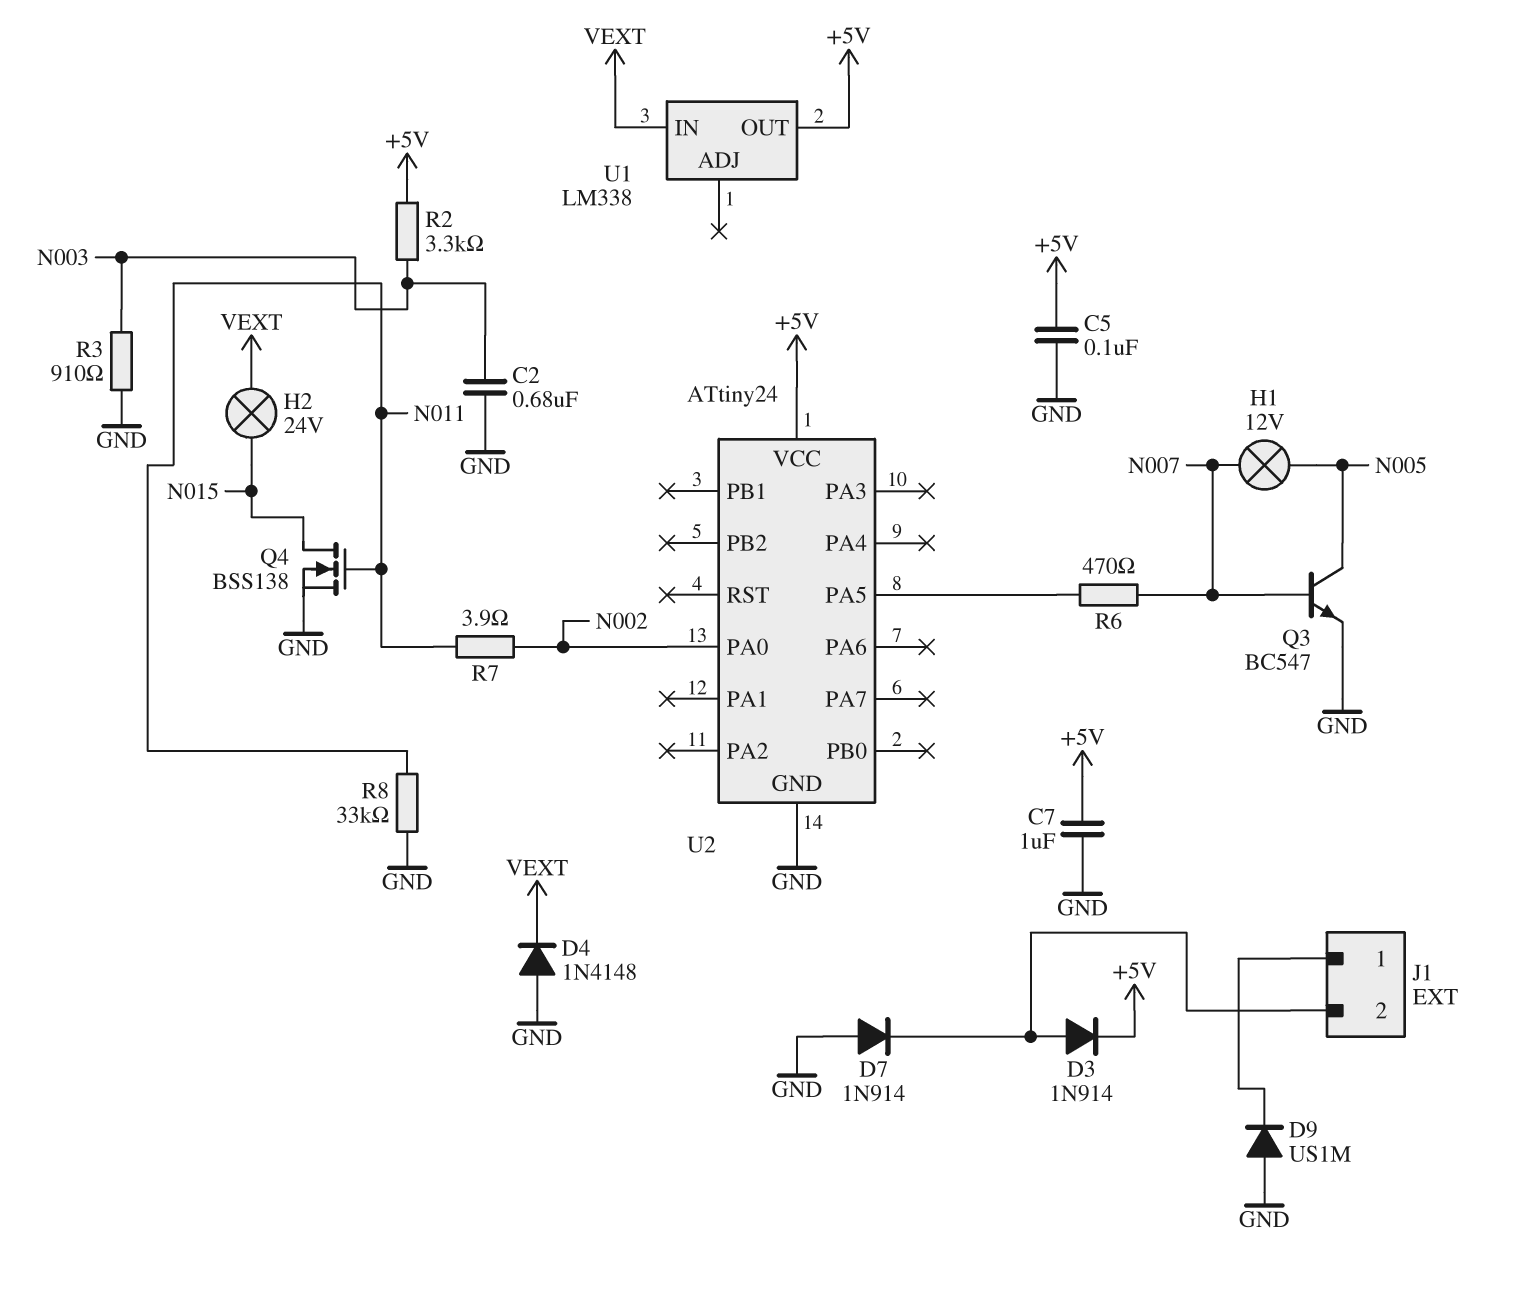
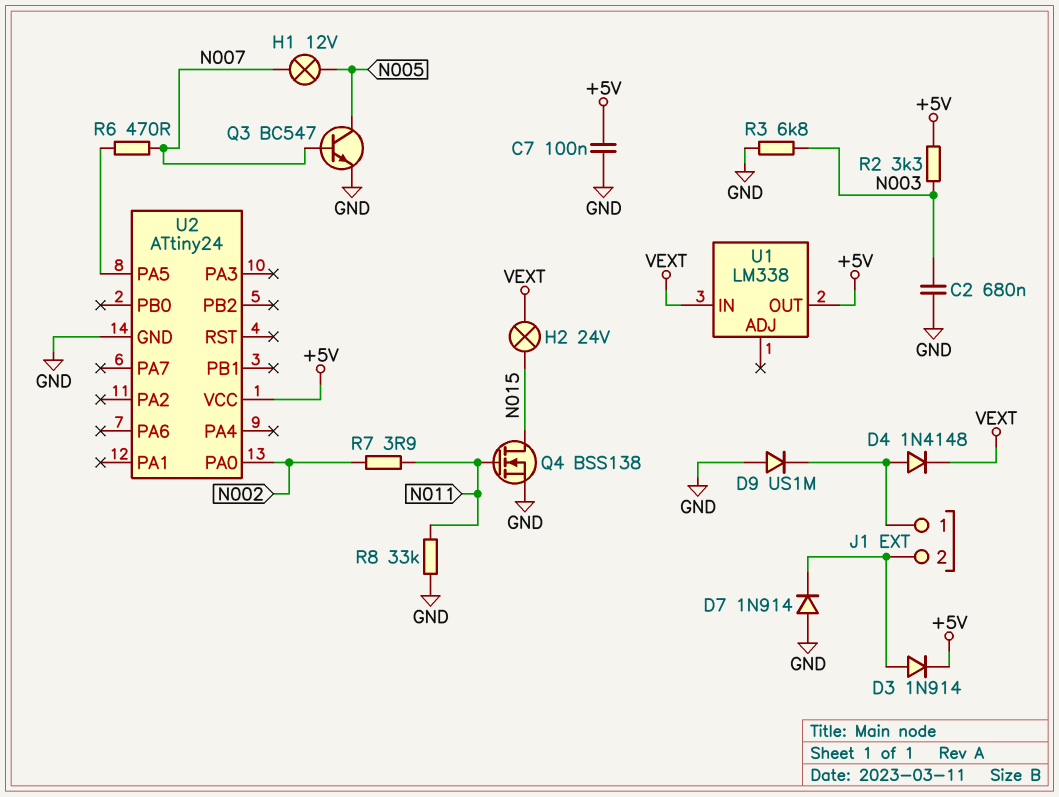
C5: 100nF (+5V, GND) -> none
C7: 1uF (+5V, GND) -> 100nF (+5V, GND)
D4: diode 1N4148 (A GND, K VEXT) -> diode 1N4148 (A J1/1, K VEXT)
R3: 910 (GND, N003) -> 6.8k (GND, N003)

